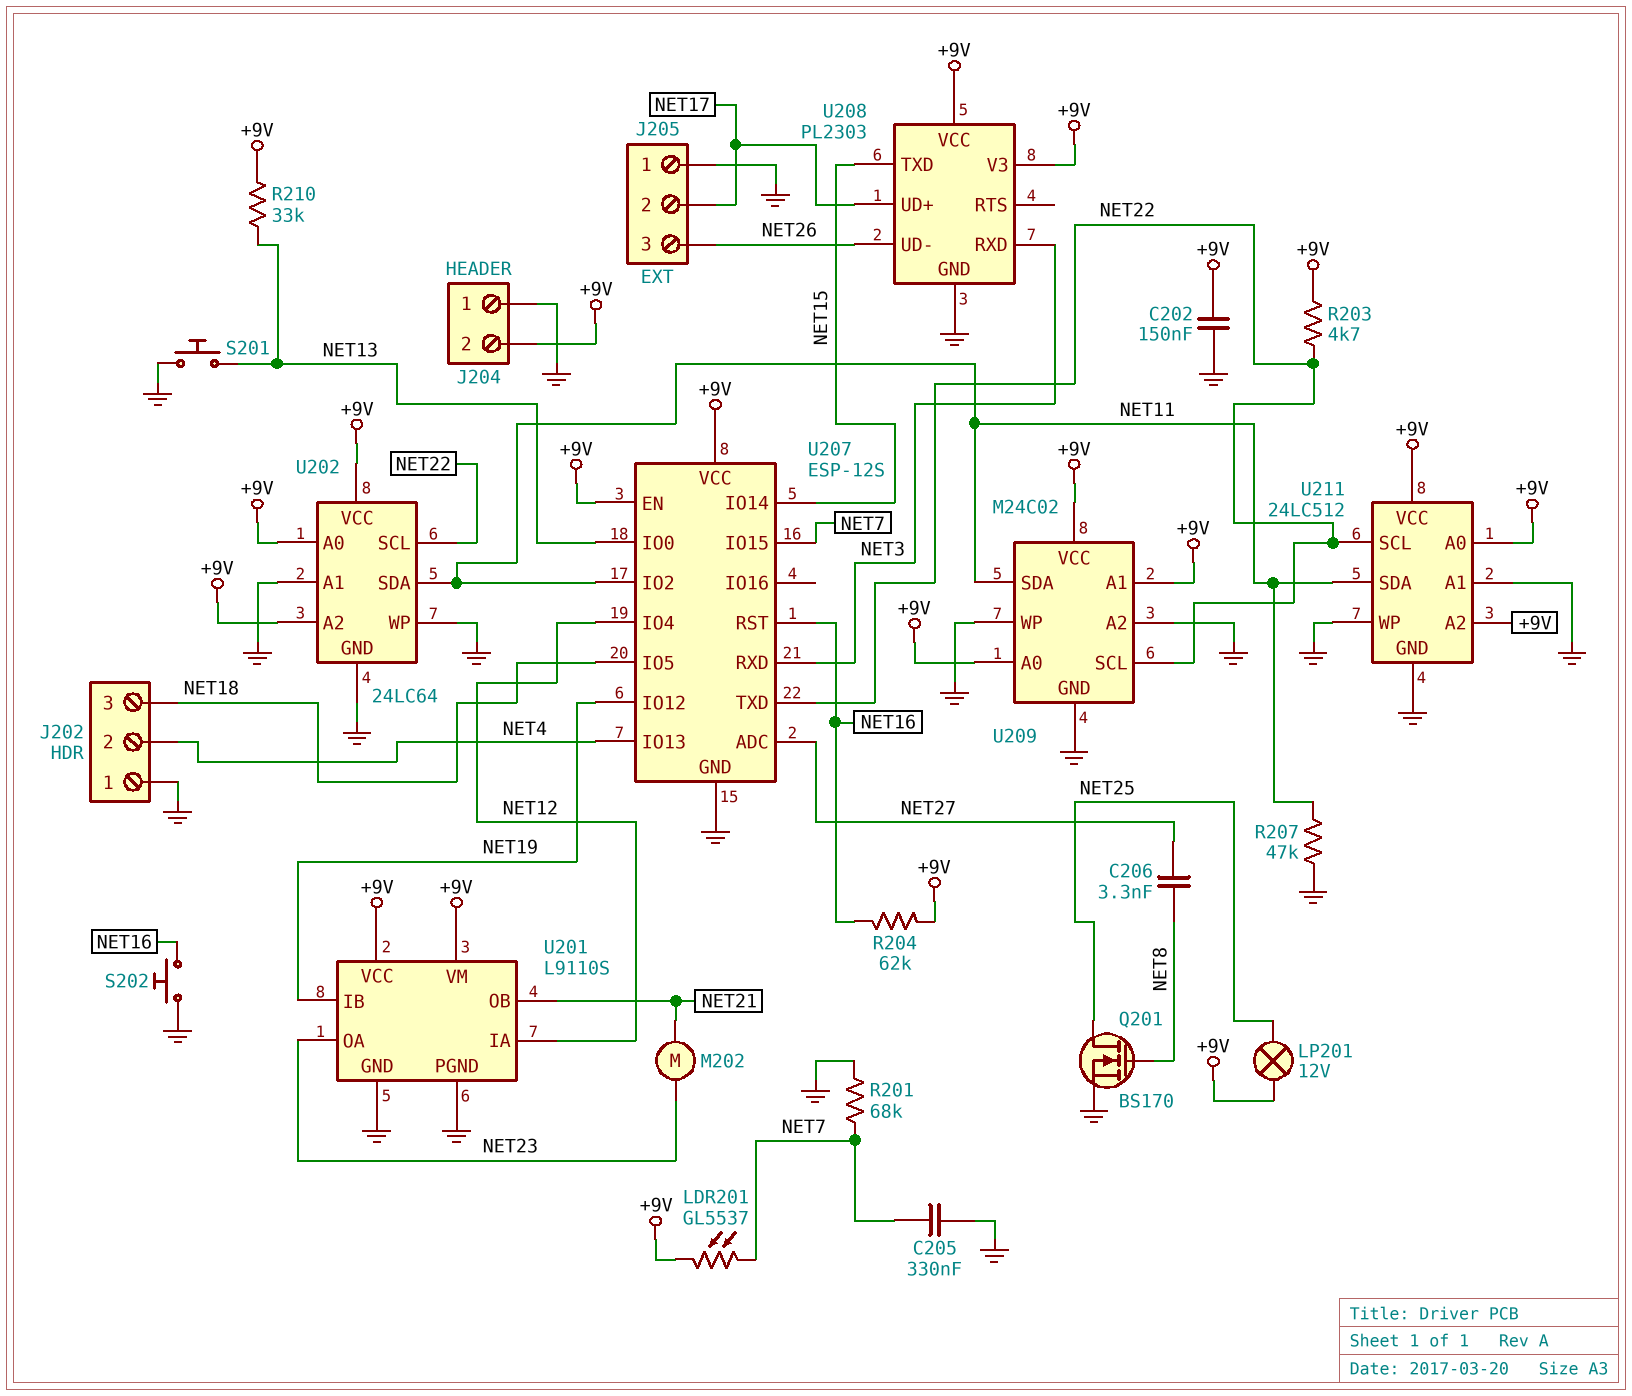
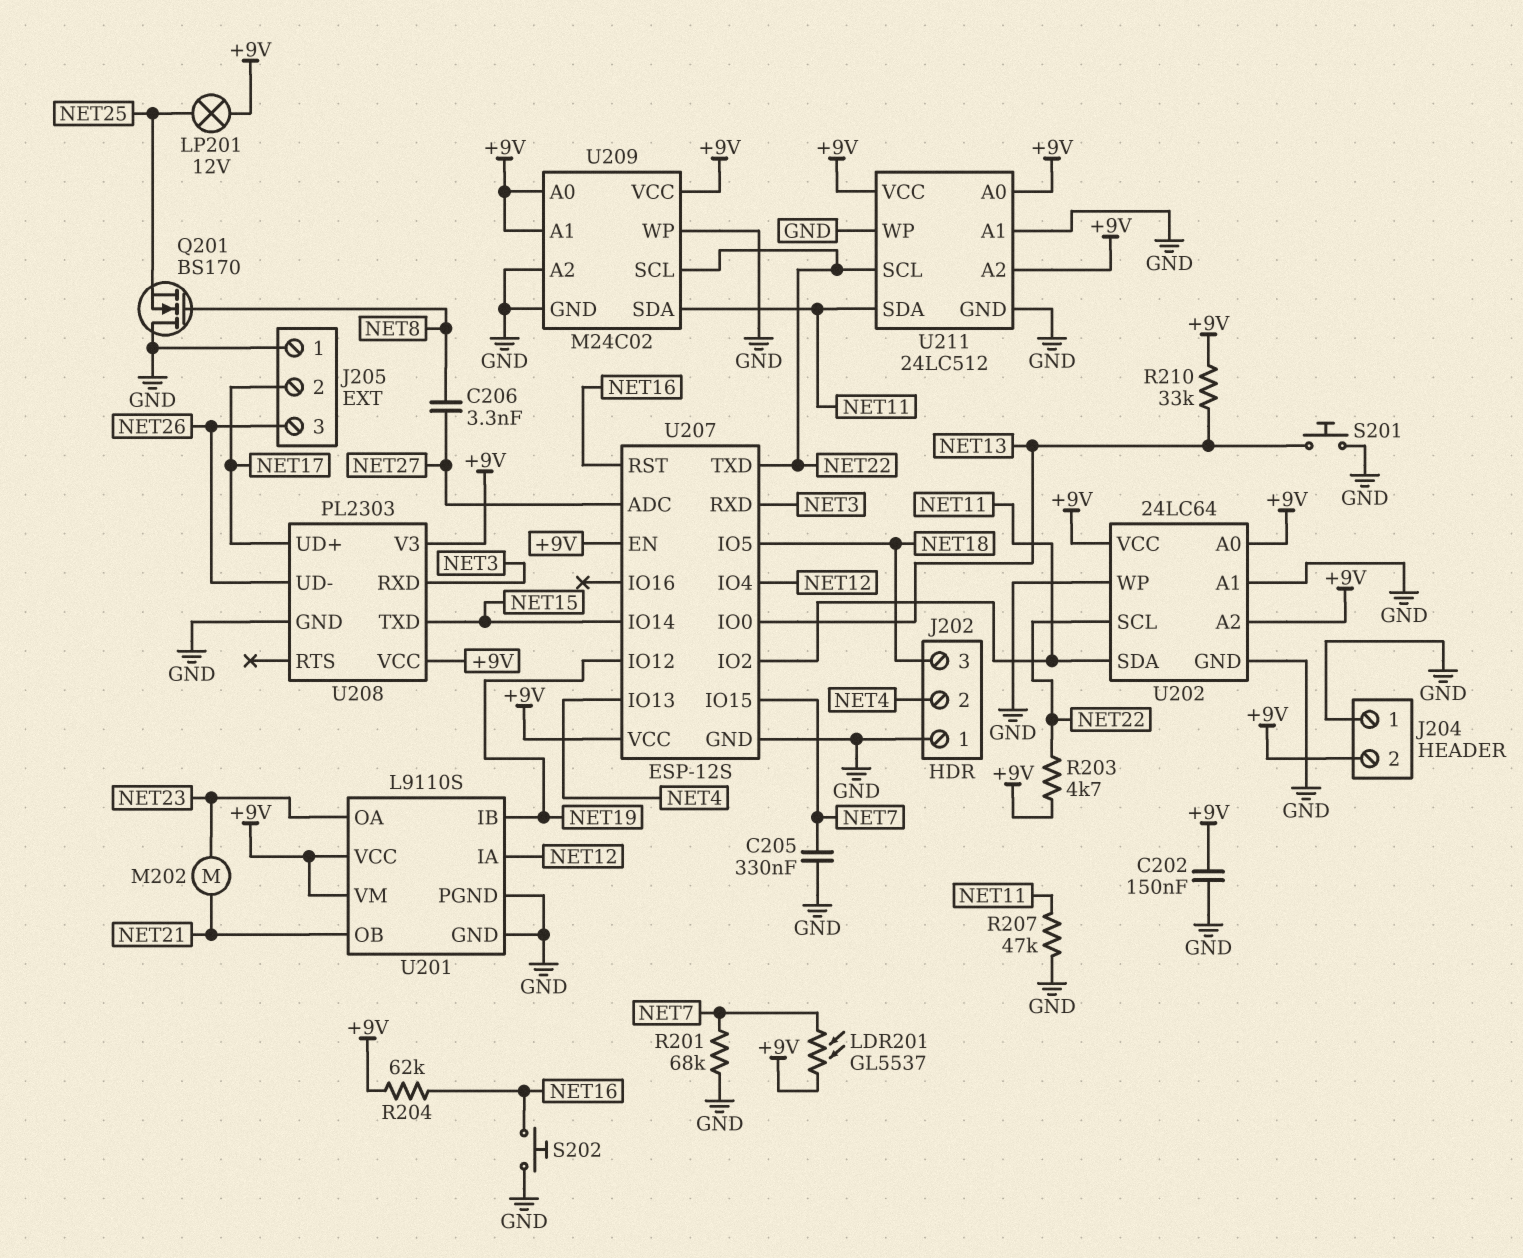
Q201: NMOS BS170 (G NET8, D NET25, S GND) -> NMOS BS170 (G NET8, D GND, S NET25)

